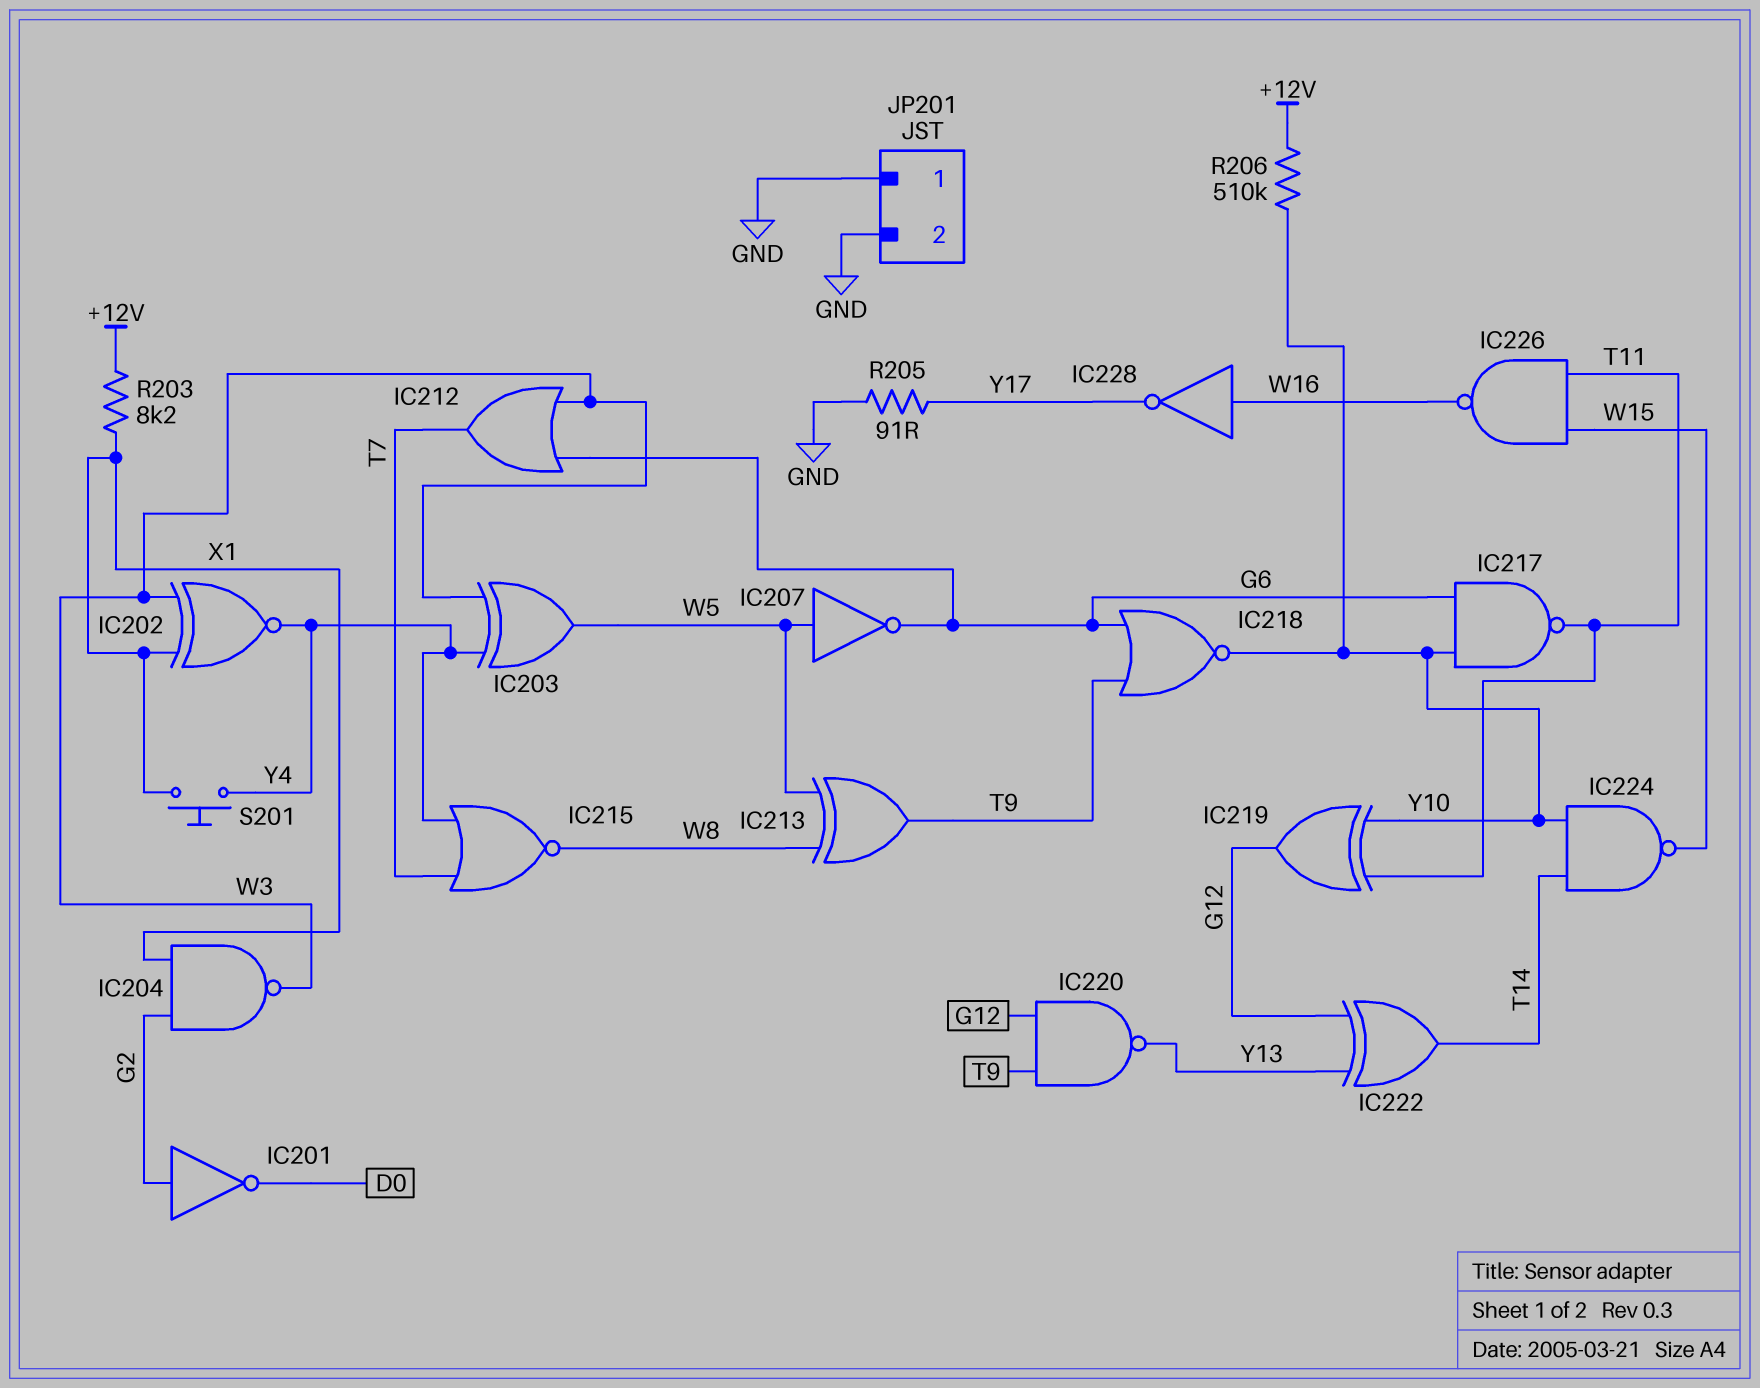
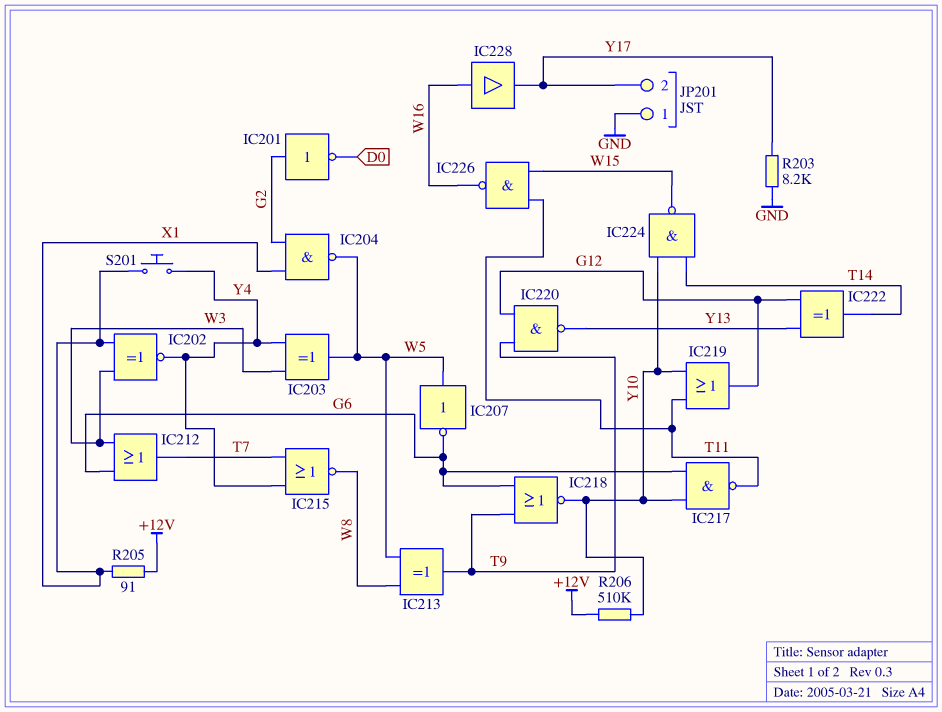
IC204: NAND (in G2, in X1, out W3) -> NAND (in G2, in X1, out W5)
IC219: XOR (in T11, in Y10, out G12) -> OR (in T11, in Y10, out G12)
IC228: NOT (in W16, out Y17) -> buffer (in W16, out Y17)
JP201 pin 2: GND -> Y17
R203: 8.2k (+12V, X1) -> 8.2k (GND, Y17)
R205: 91 (GND, Y17) -> 91 (+12V, X1)

